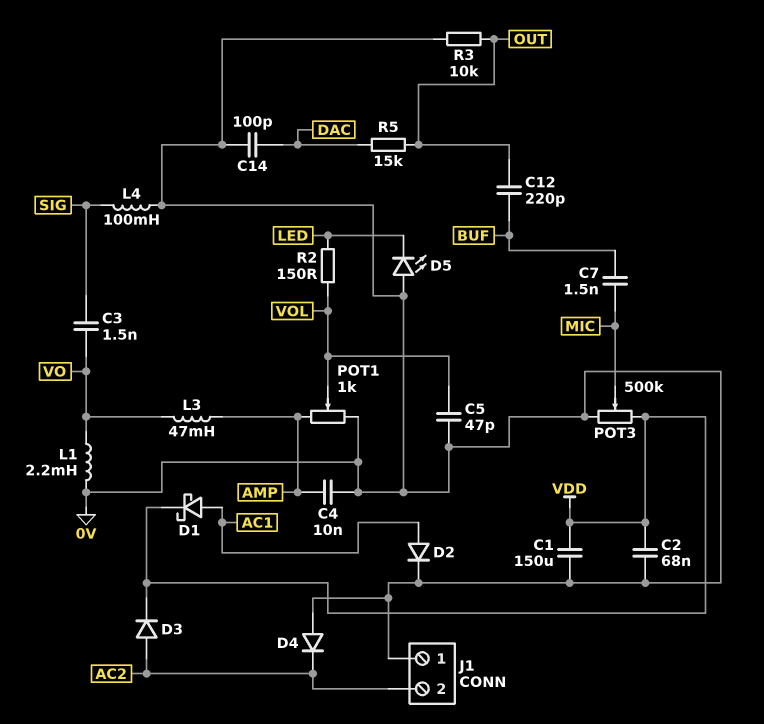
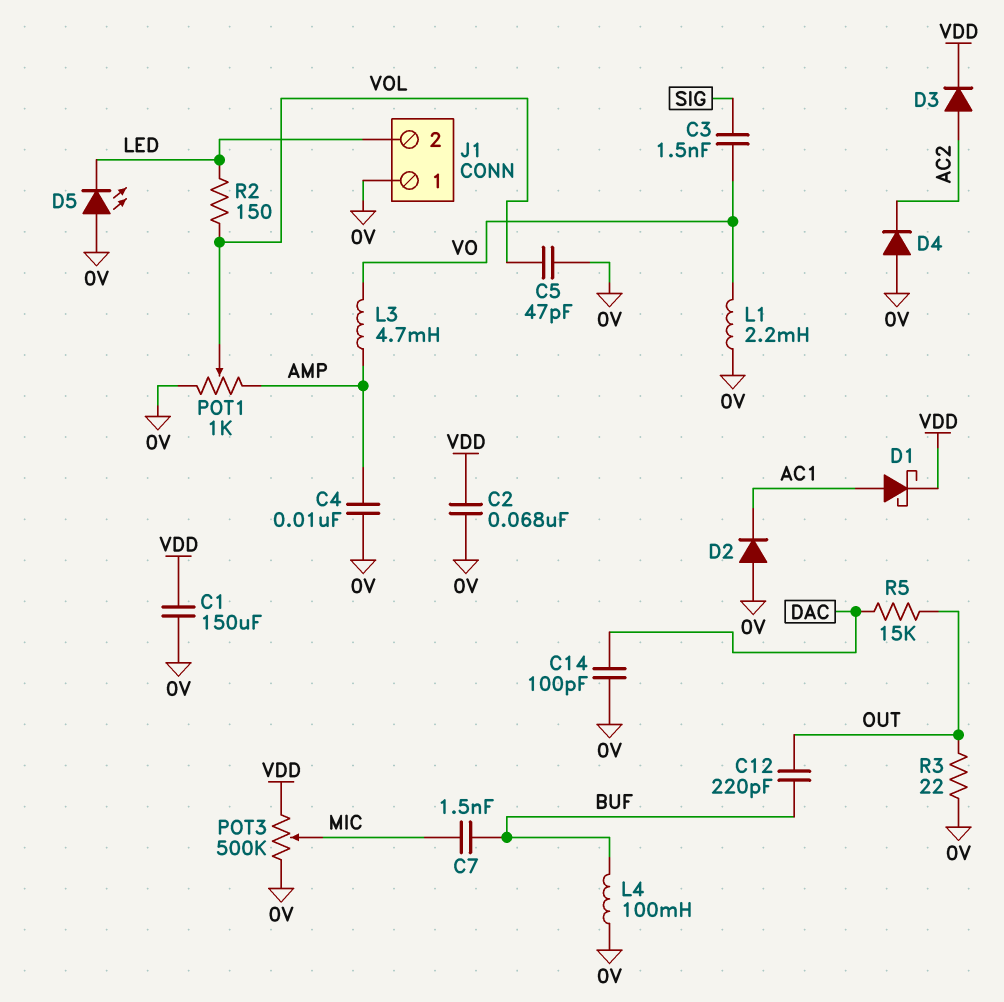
D2: diode (A AC1, K 0V) -> diode (A 0V, K AC1)
J1 pin 2: AC2 -> LED
L3: 47mH (AMP, VO) -> 4.7mH (AMP, VO)
L4: 100mH (0V, SIG) -> 100mH (0V, BUF)
R3: 10k (0V, OUT) -> 22 (0V, OUT)

